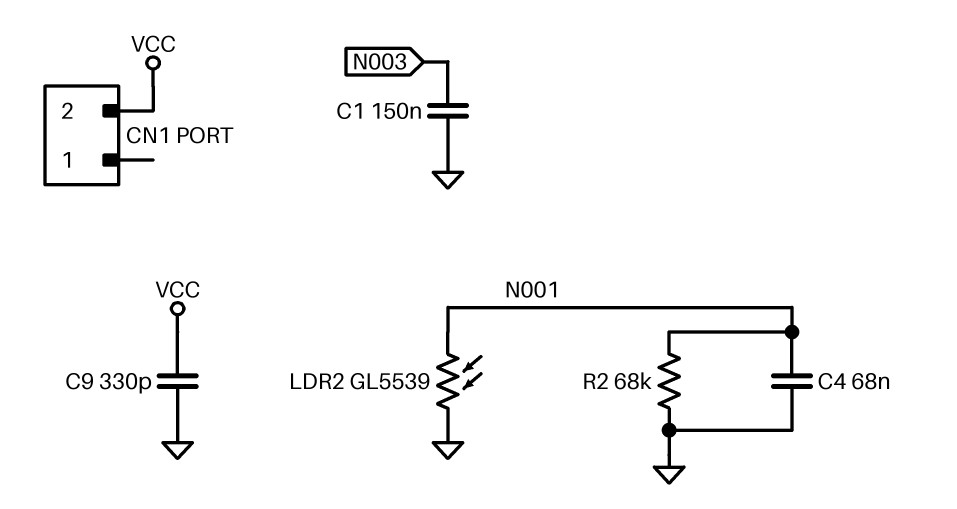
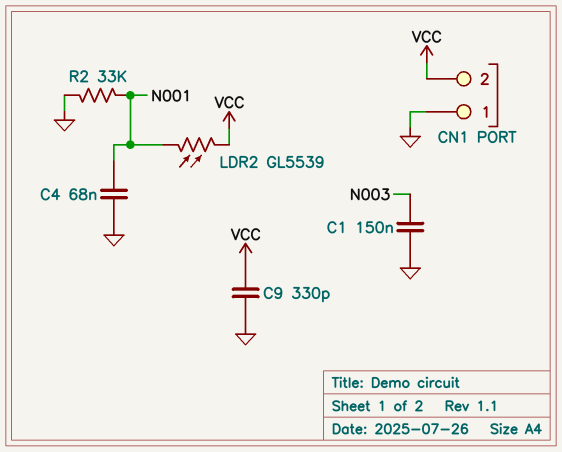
CN1 pin 1: none -> GND
LDR2: GL5539 (GND, N001) -> GL5539 (N001, VCC)
R2: 68k (GND, N001) -> 33k (GND, N001)

